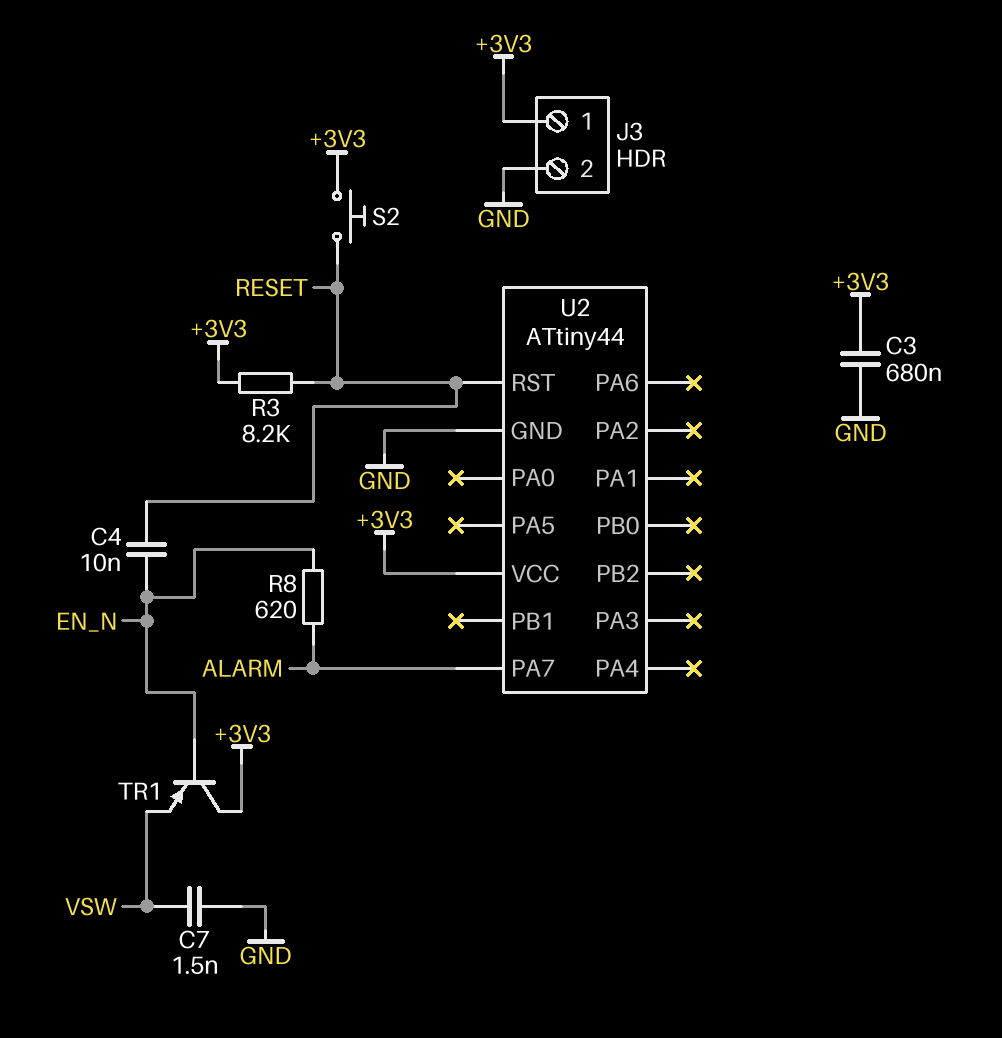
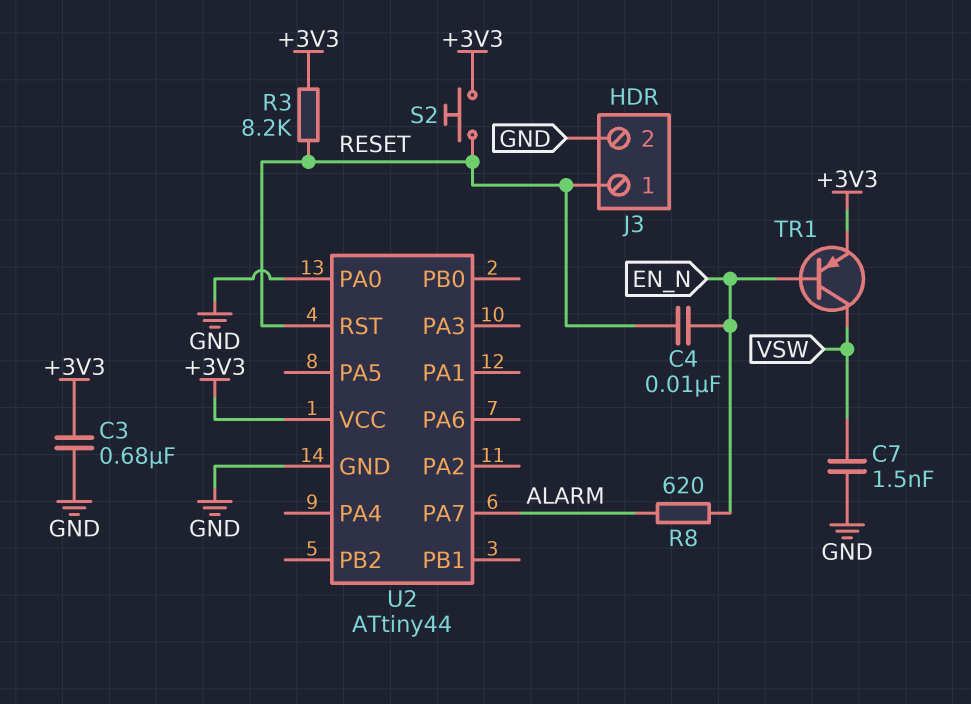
J3 pin 1: +3V3 -> RESET
TR1: PNP (B EN_N, C +3V3, E VSW) -> PNP (B EN_N, C VSW, E +3V3)
U2 pin PA0: none -> GND

